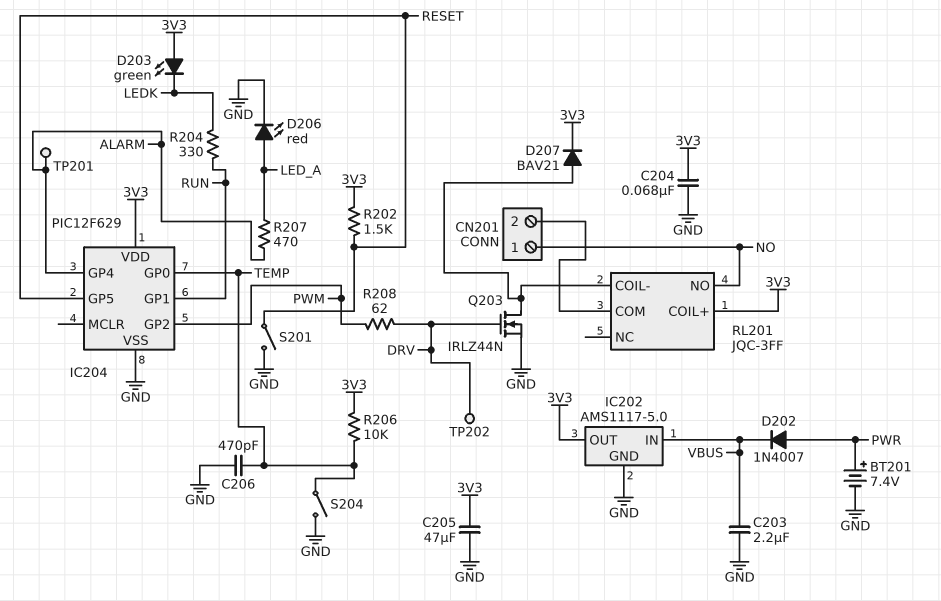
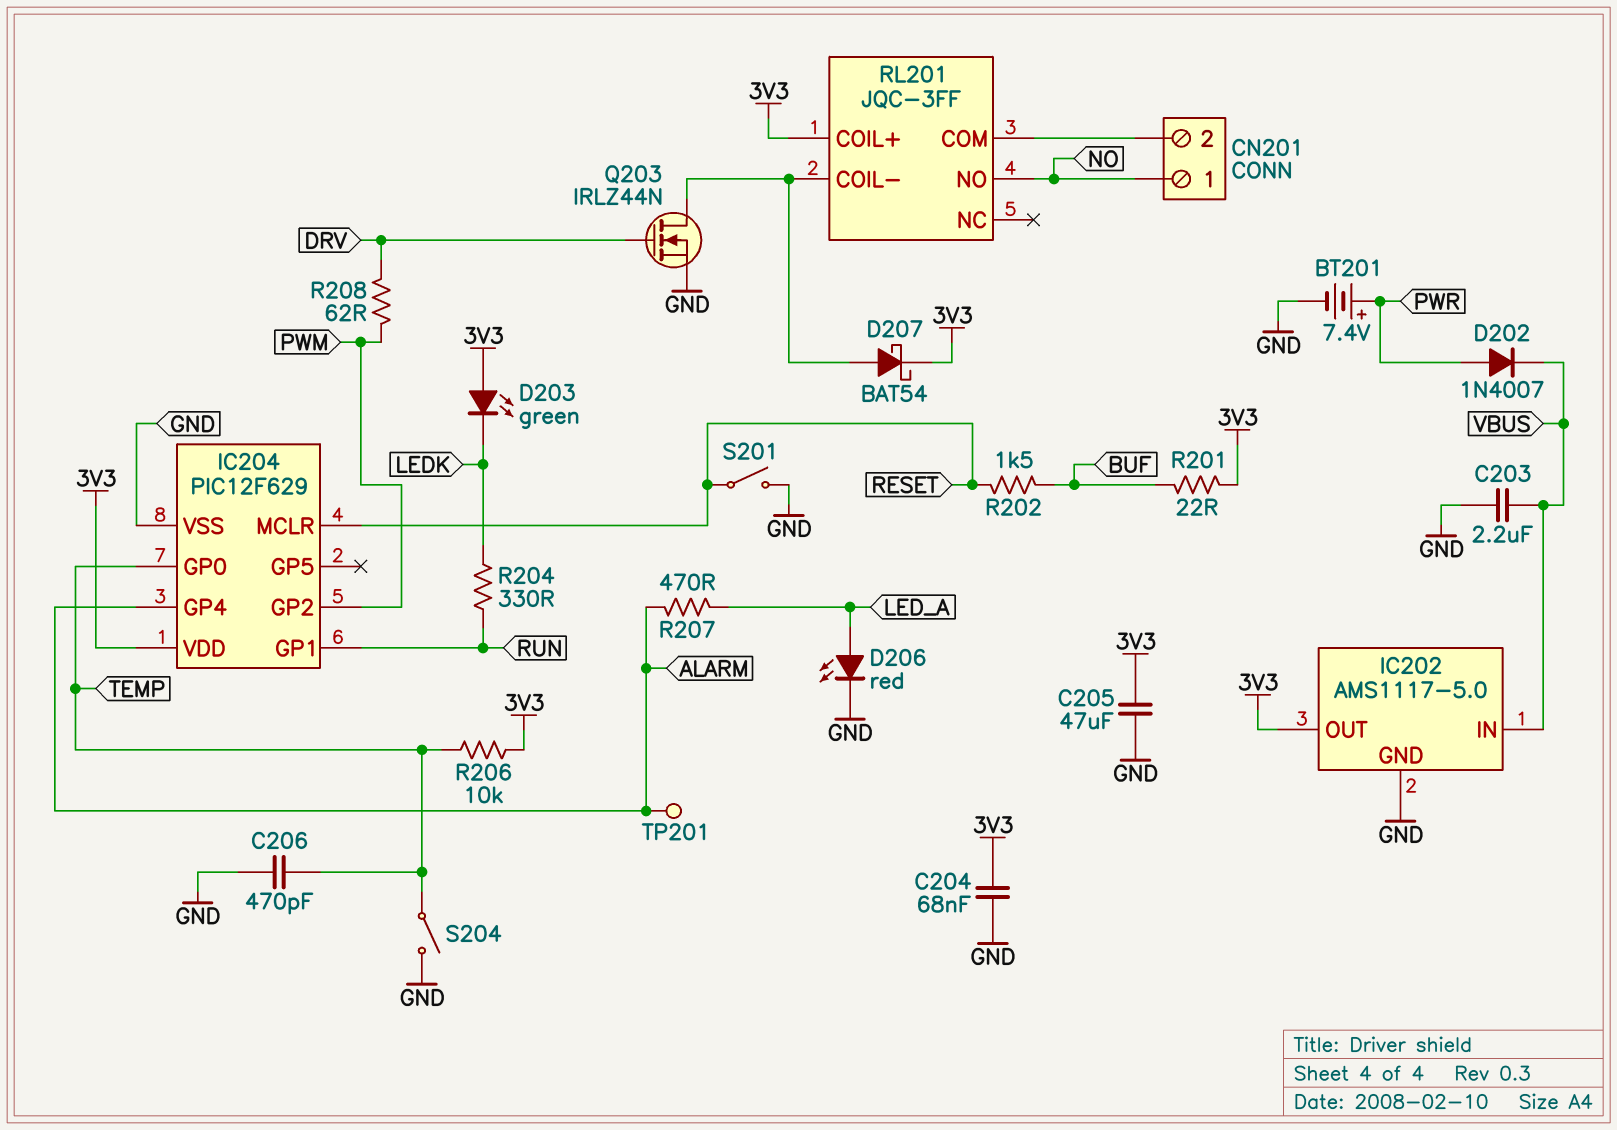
D207: diode BAV21 (A RL201/COIL-, K 3V3) -> schottky BAT54 (A RL201/COIL-, K 3V3)
IC204 pin GP5: RESET -> none
IC204 pin MCLR: none -> RESET
R201: none -> 22 (3V3, BUF)
R202: 1.5k (3V3, RESET) -> 1.5k (BUF, RESET)
TP202: test point (DRV) -> none

